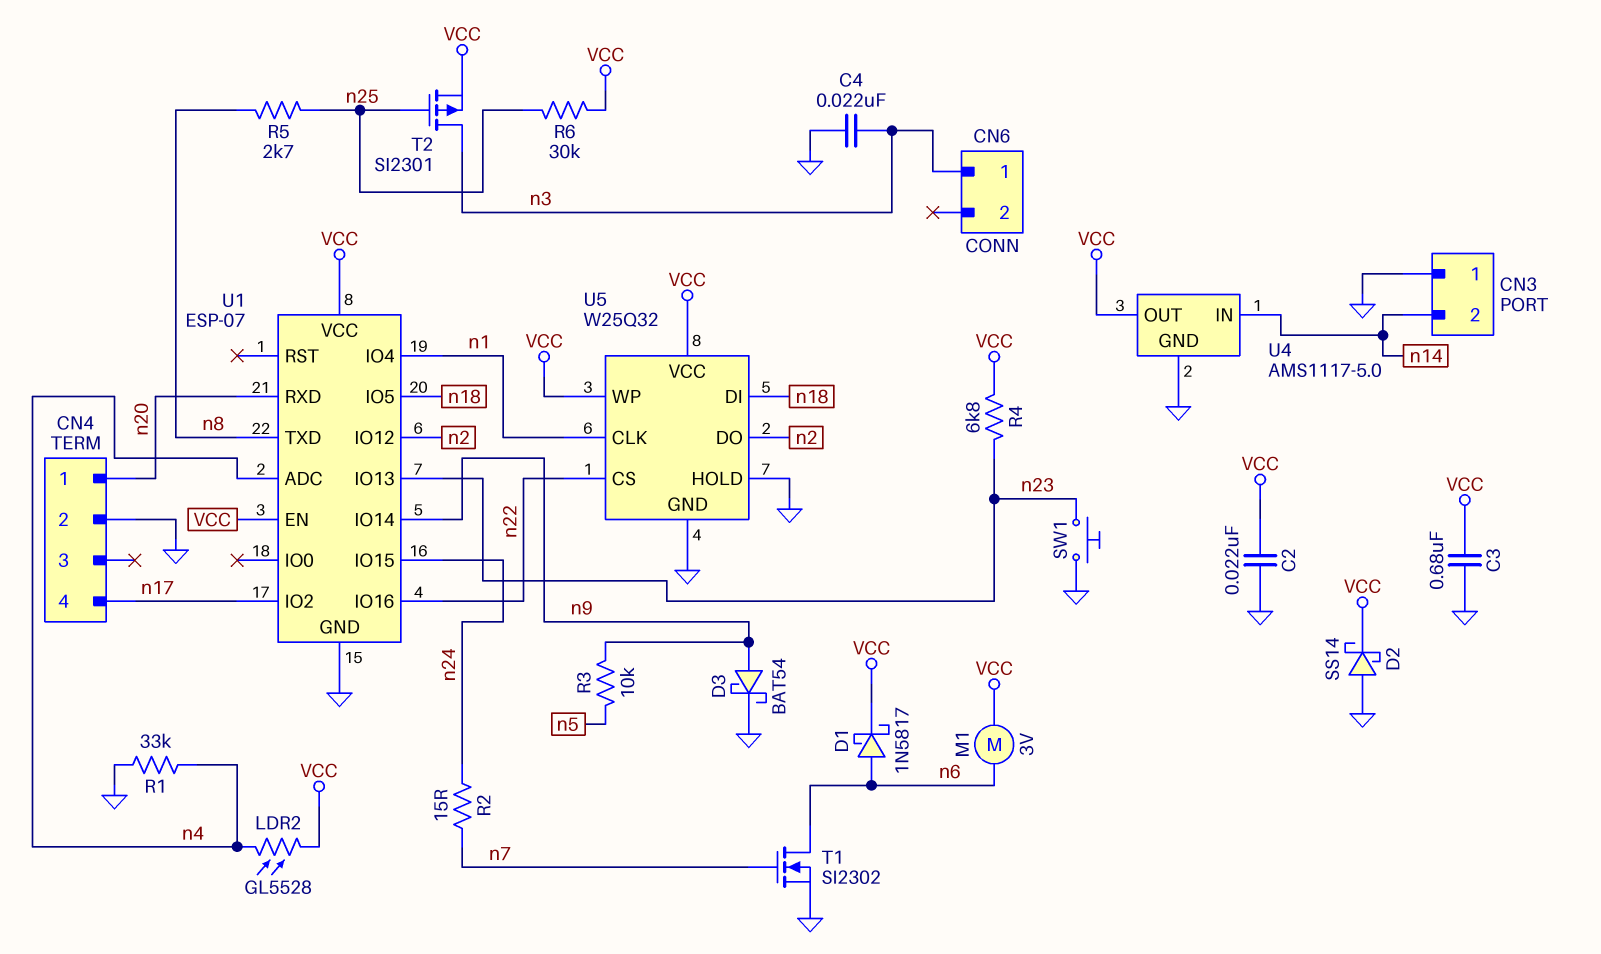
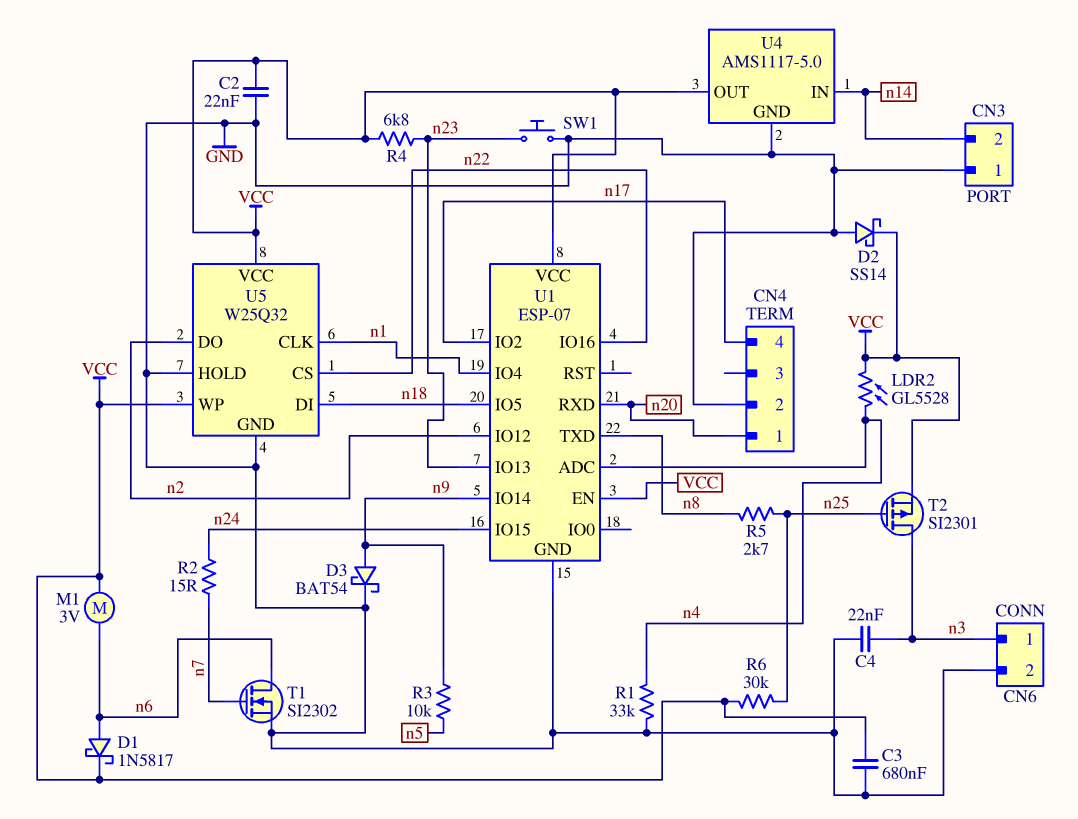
CN6 pin 2: none -> GND

